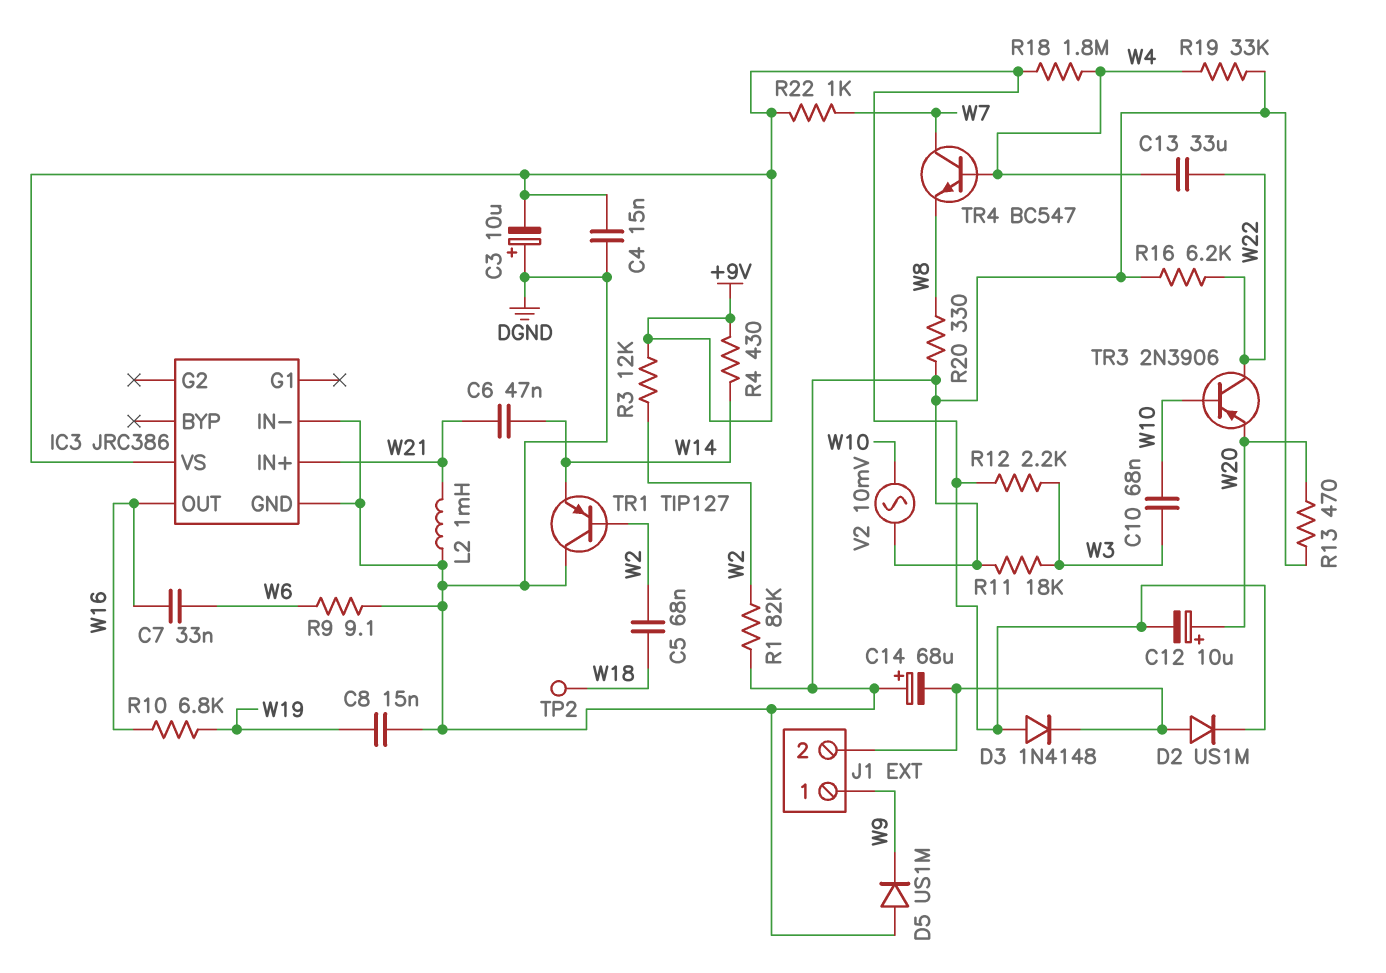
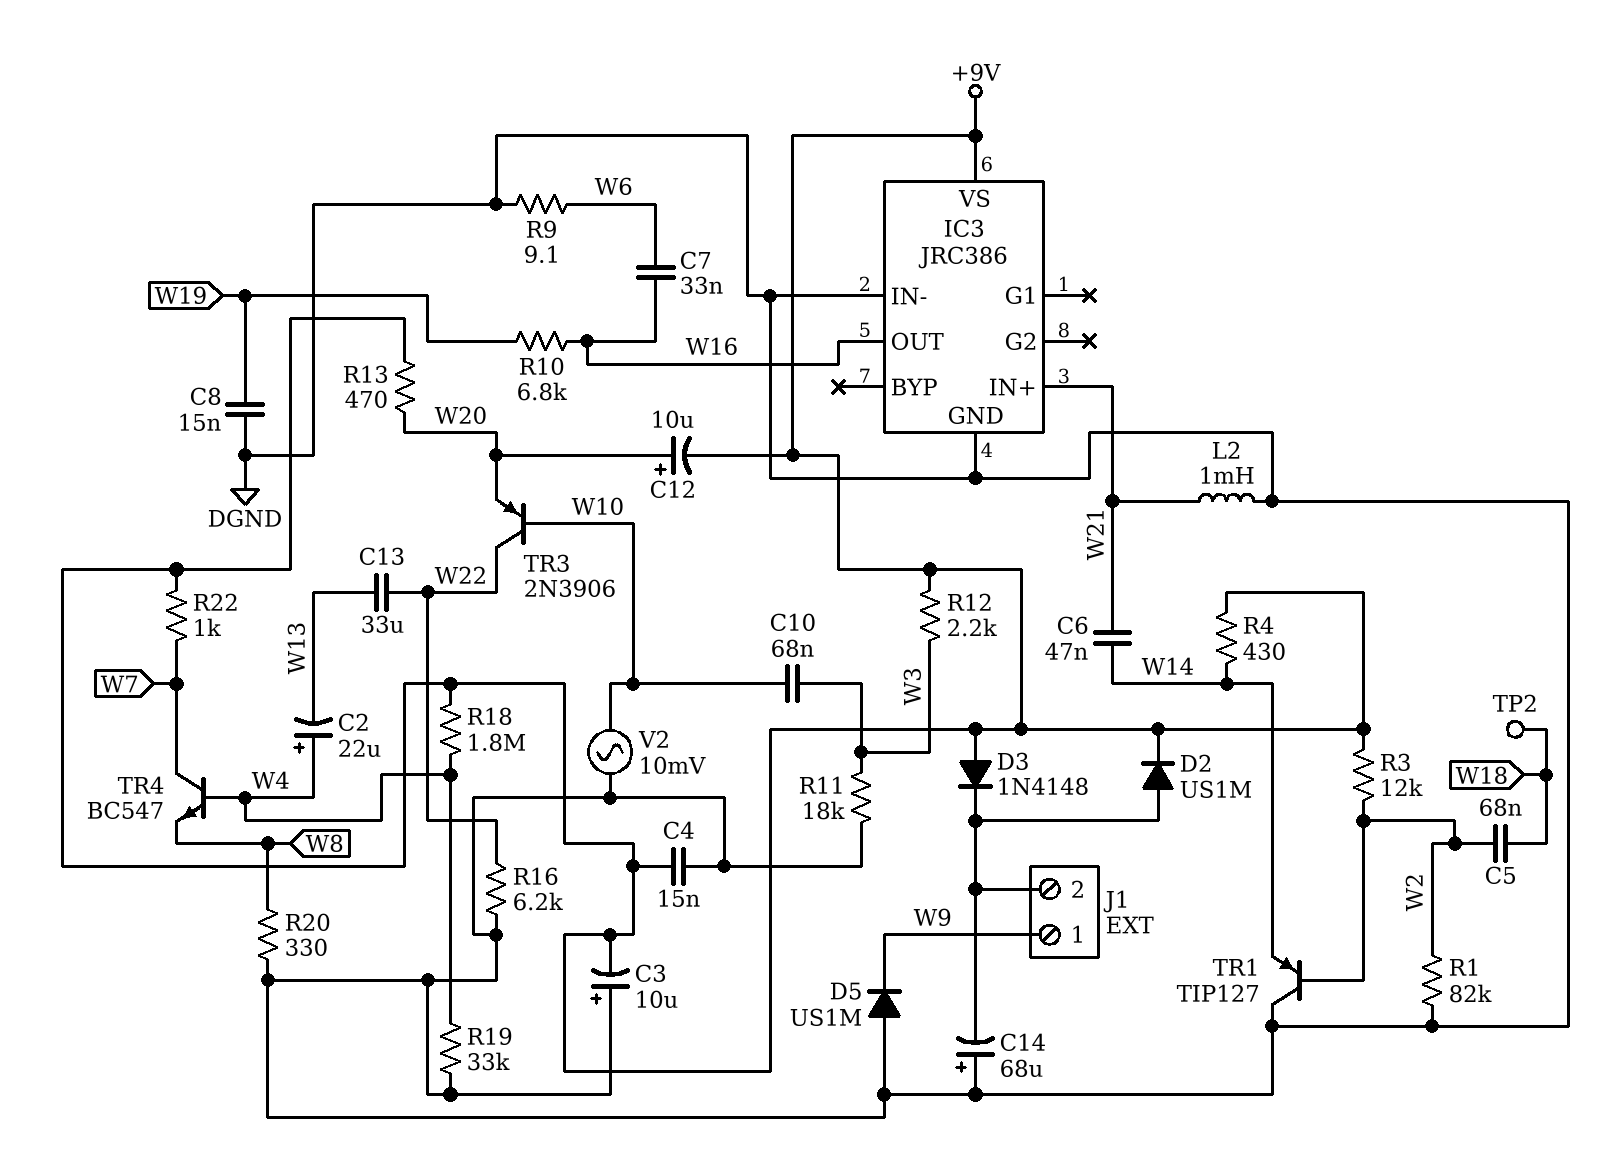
C2: none -> 22uF (plus W4, minus W13)
C13: 33uF (W4, W22) -> 33uF (W13, W22)
R13: 470 (DGND, W20) -> 470 (+9V, W20)

